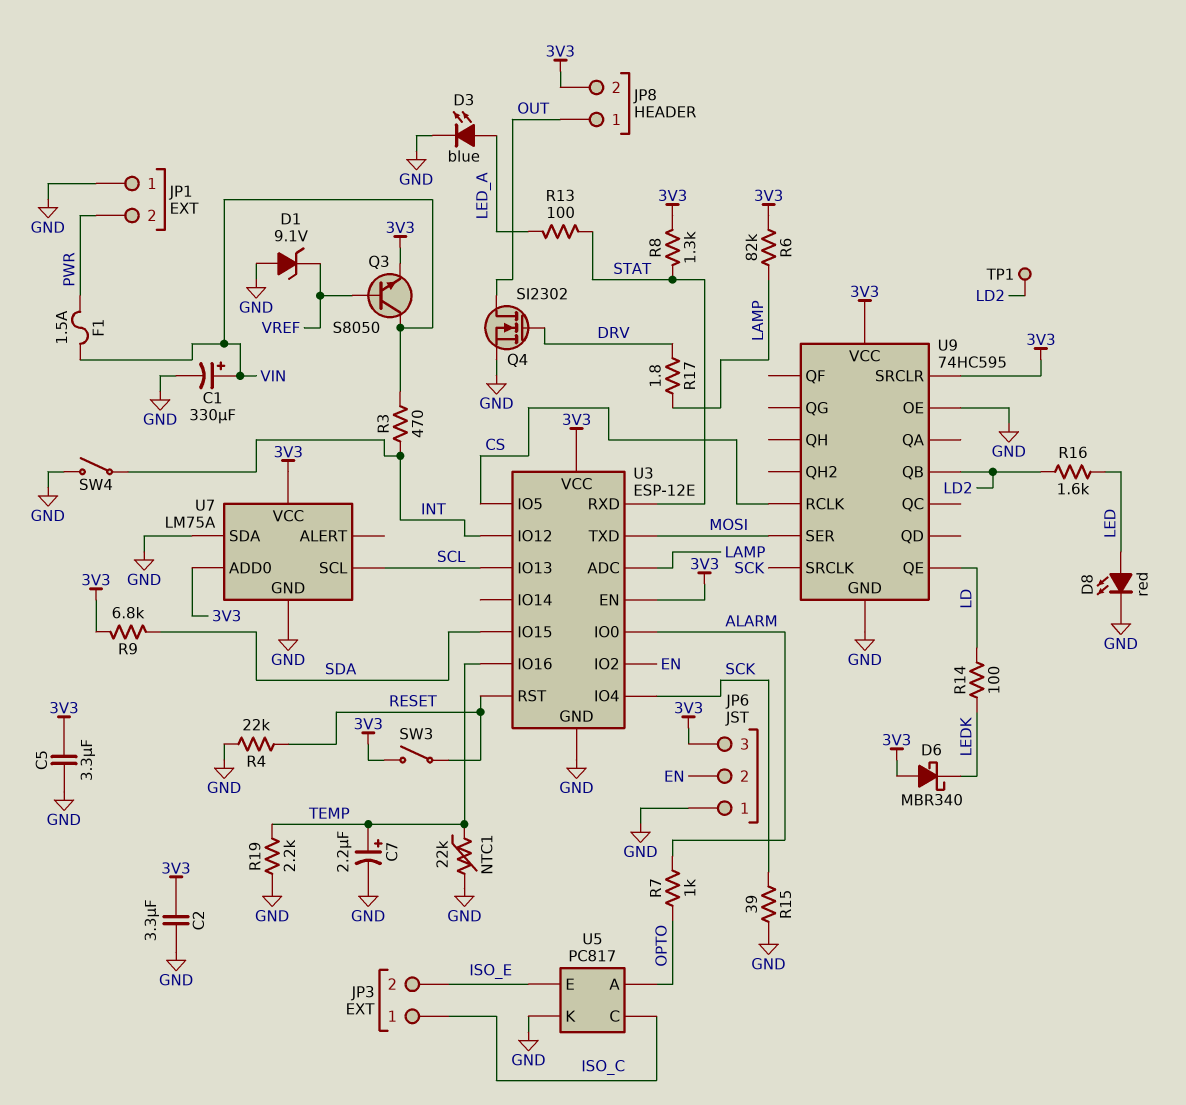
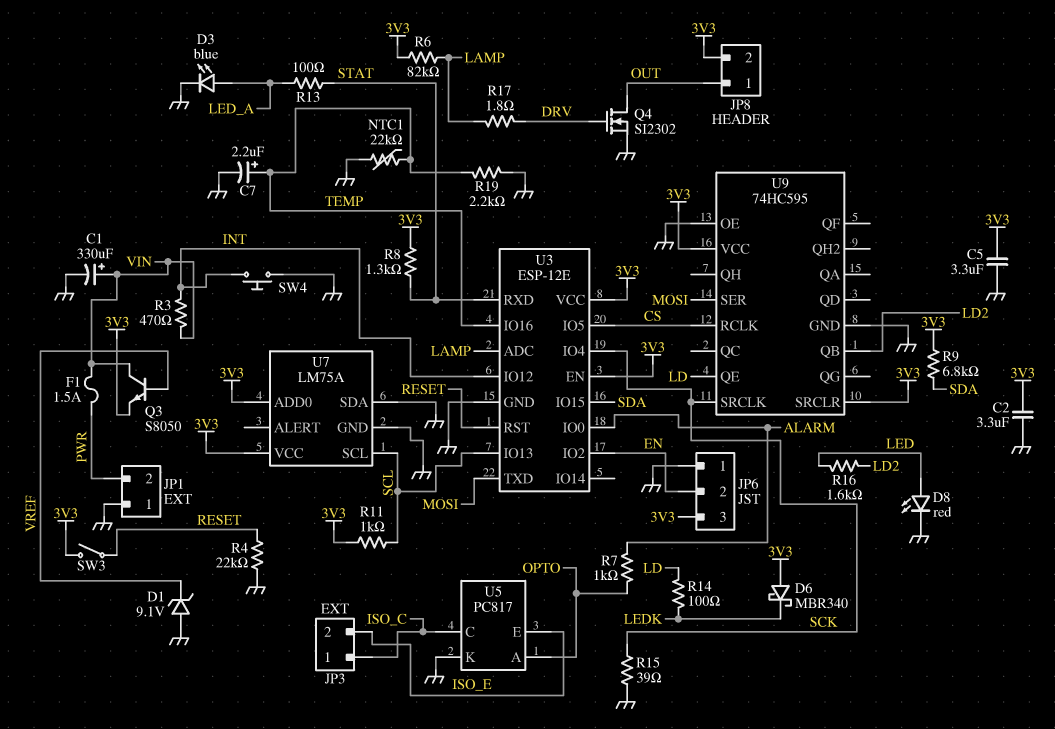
R11: none -> 1k (3V3, SCL)
SW4: switch (GND, INT) -> button (GND, INT)
TP1: test point (LD2) -> none

